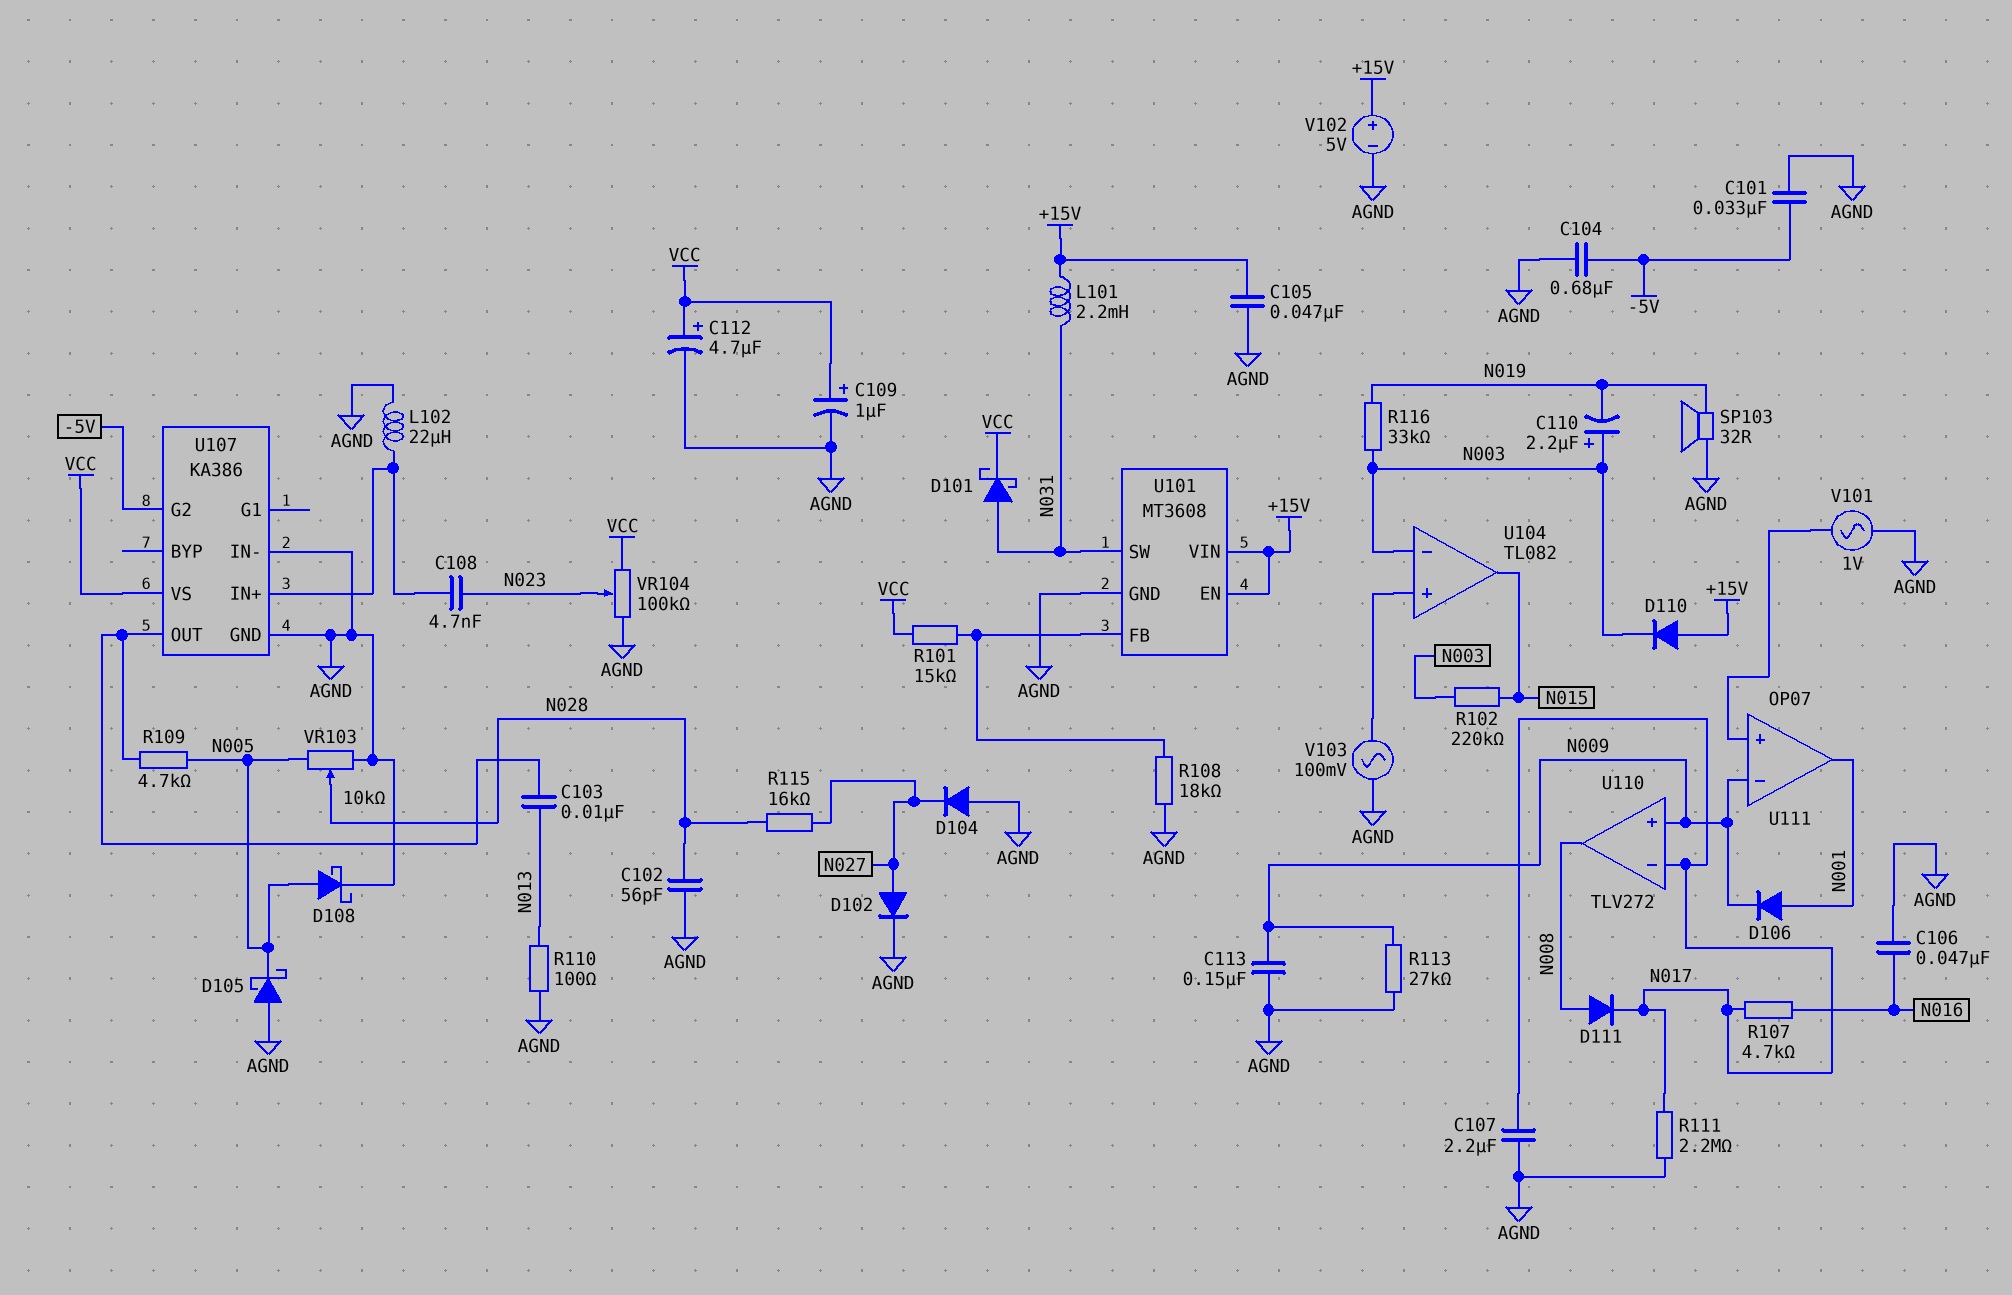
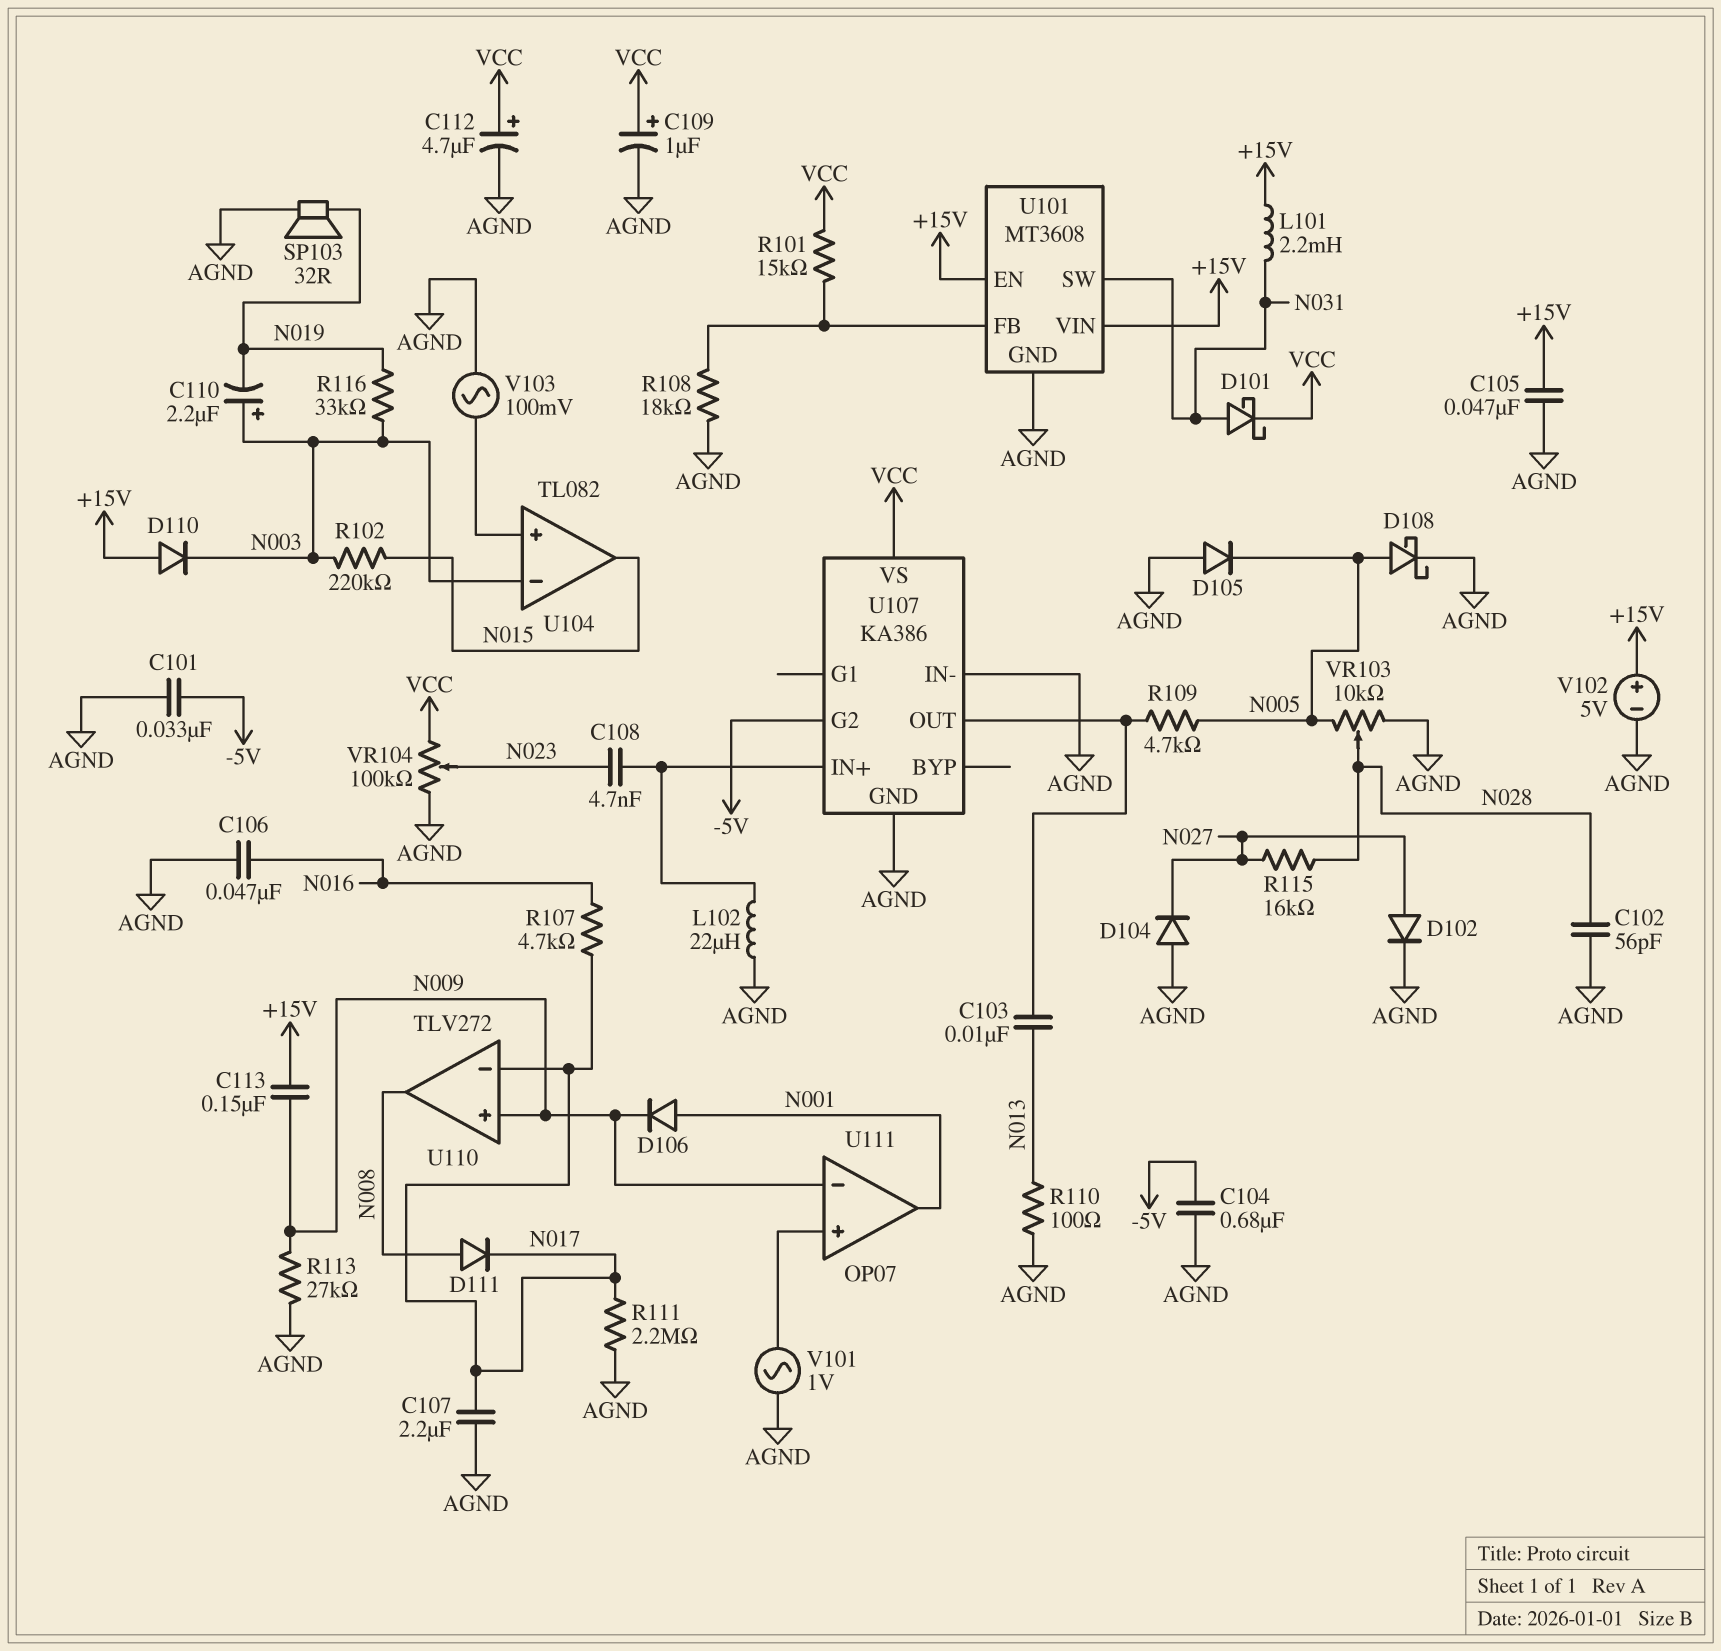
C113: 150nF (AGND, N009) -> 150nF (+15V, N009)
D105: schottky (A AGND, K N005) -> diode (A AGND, K N005)

